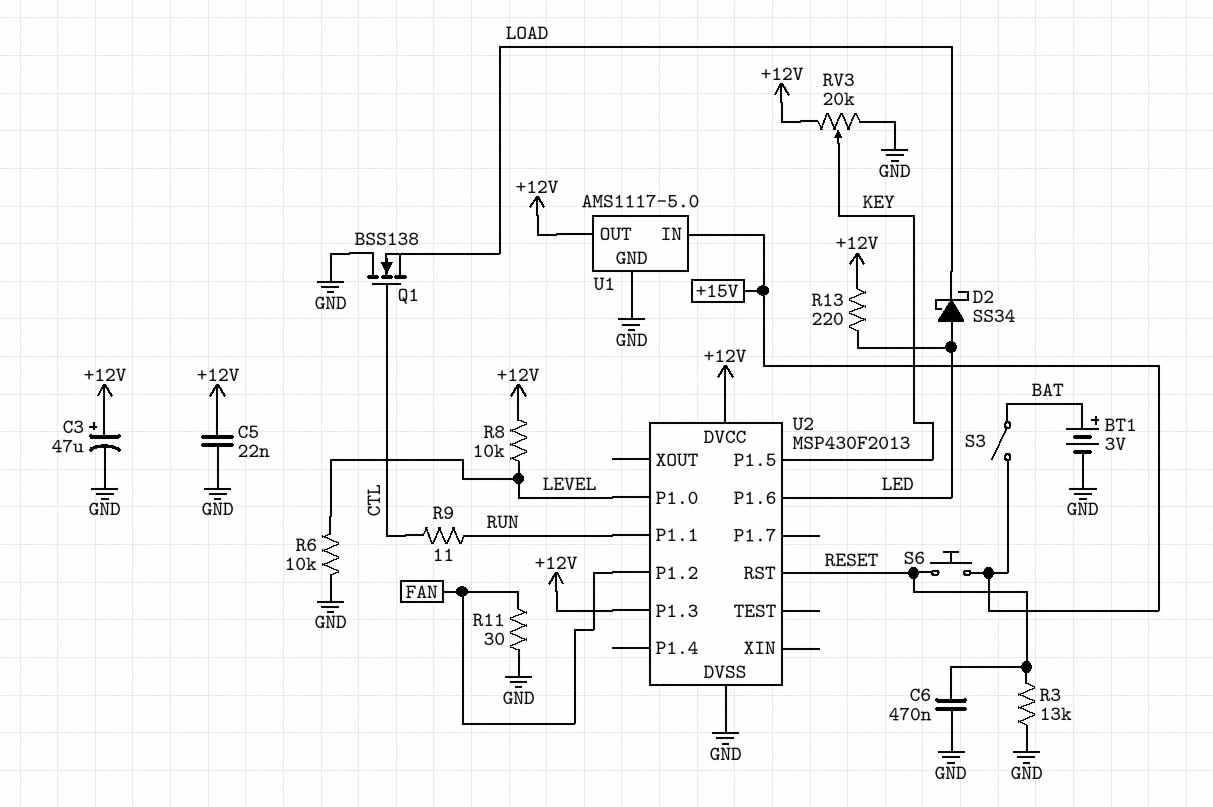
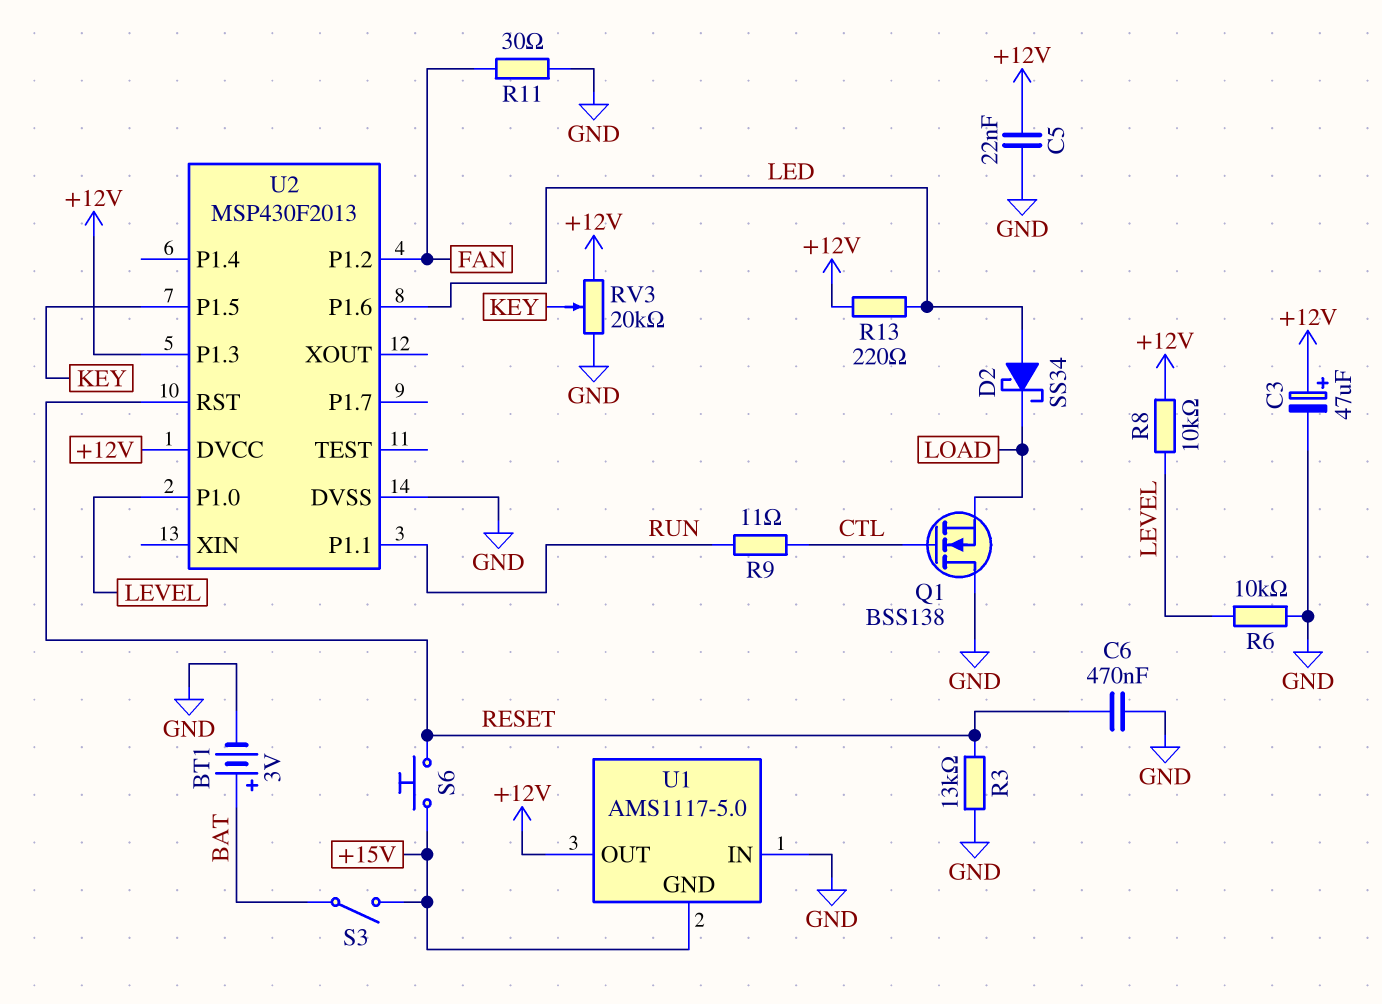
U1 pin GND: GND -> +15V
U1 pin IN: +15V -> GND

